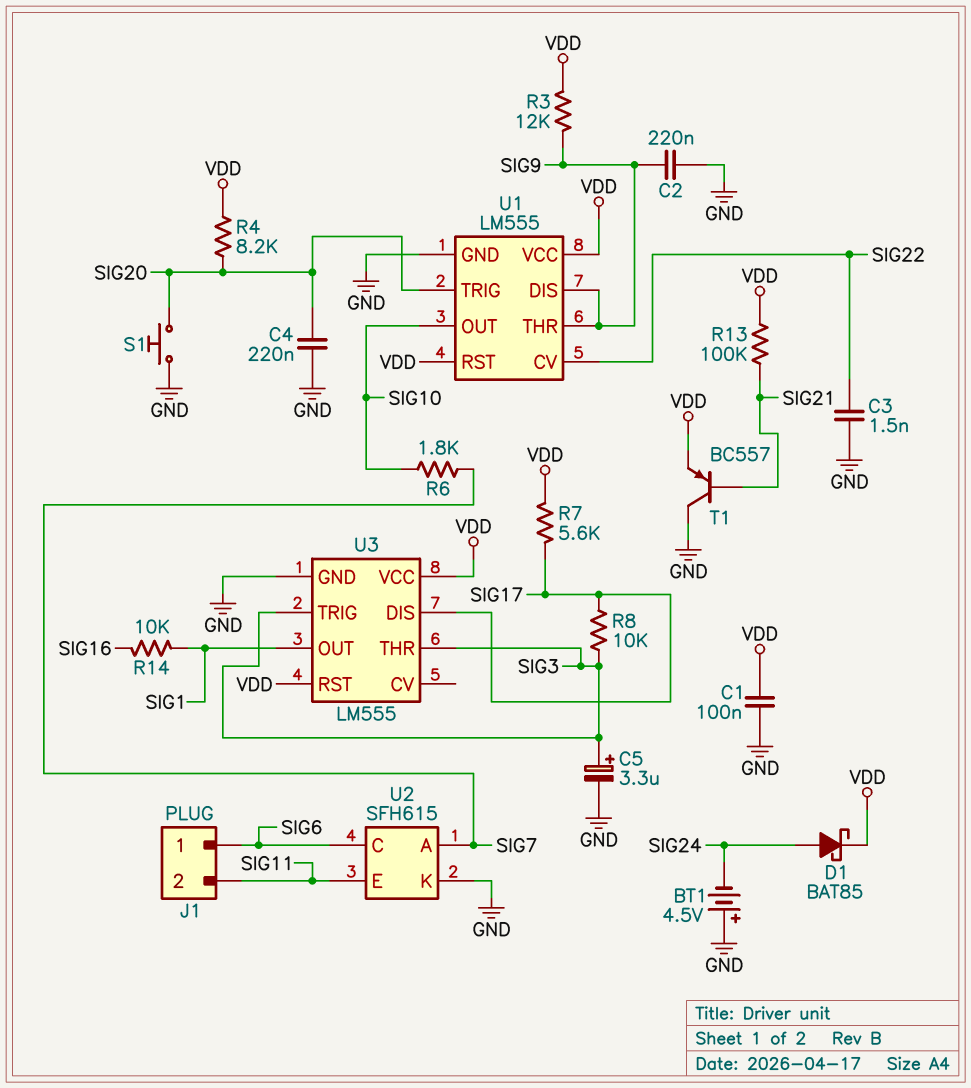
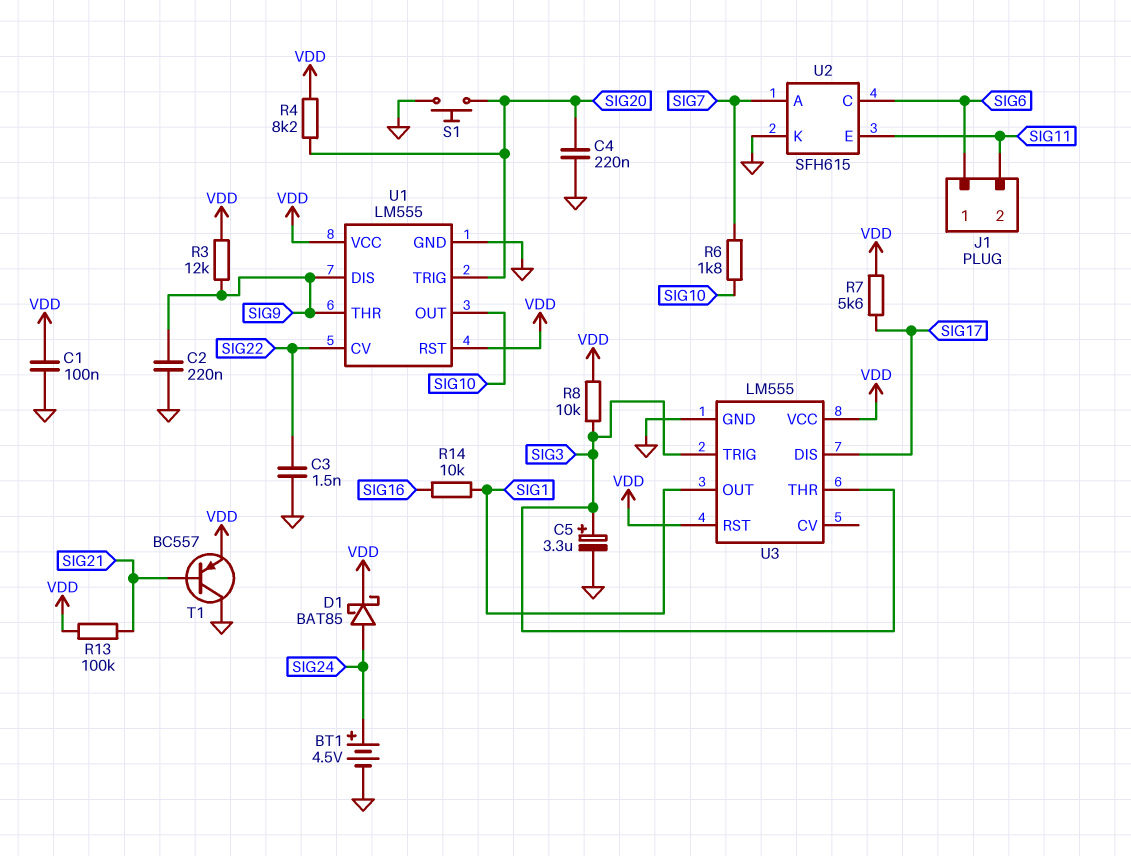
BT1: 4.5V (plus GND, minus SIG24) -> 4.5V (plus SIG24, minus GND)
R8: 10k (SIG3, SIG17) -> 10k (SIG3, VDD)

